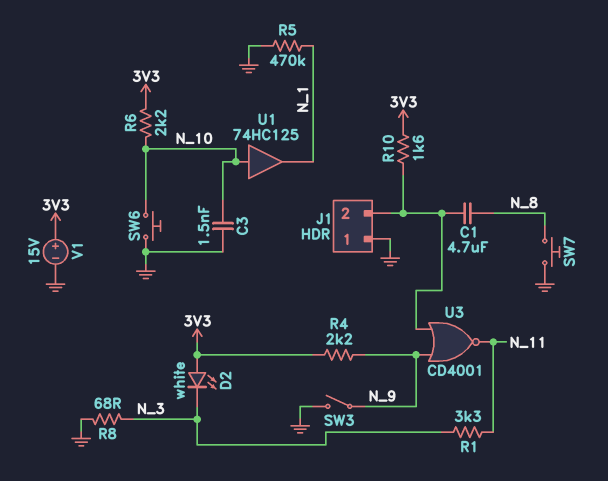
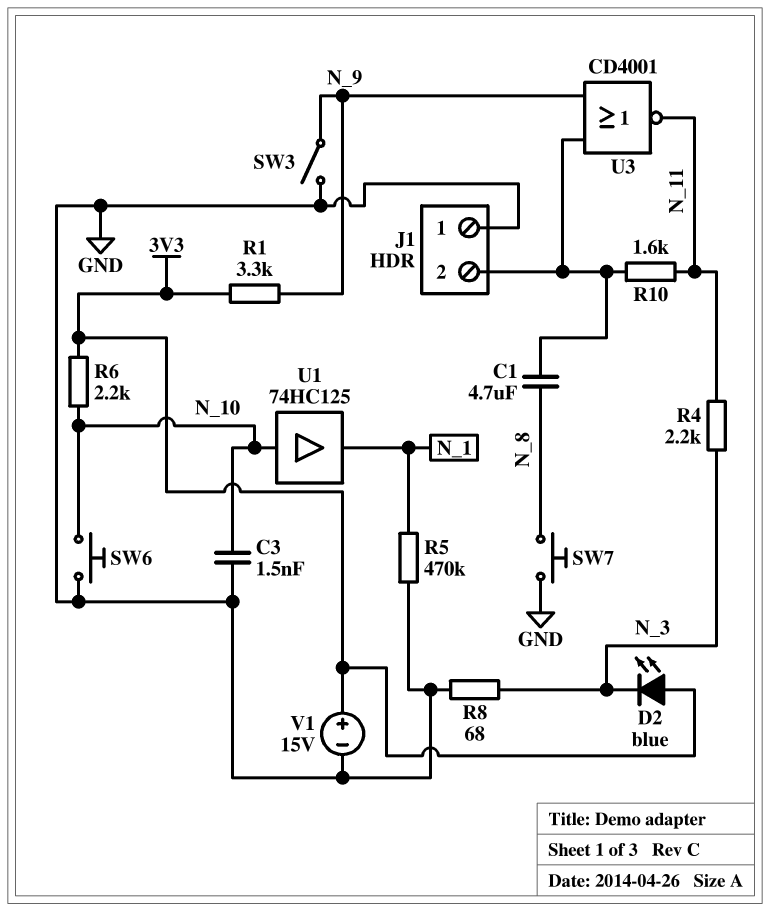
D2: LED white (A 3V3, K N_3) -> LED blue (A 3V3, K N_3)
R1: 3.3k (N_3, N_11) -> 3.3k (3V3, N_9)
R4: 2.2k (3V3, N_9) -> 2.2k (N_3, N_11)
R10: 1.6k (3V3, J1/2) -> 1.6k (J1/2, N_11)

